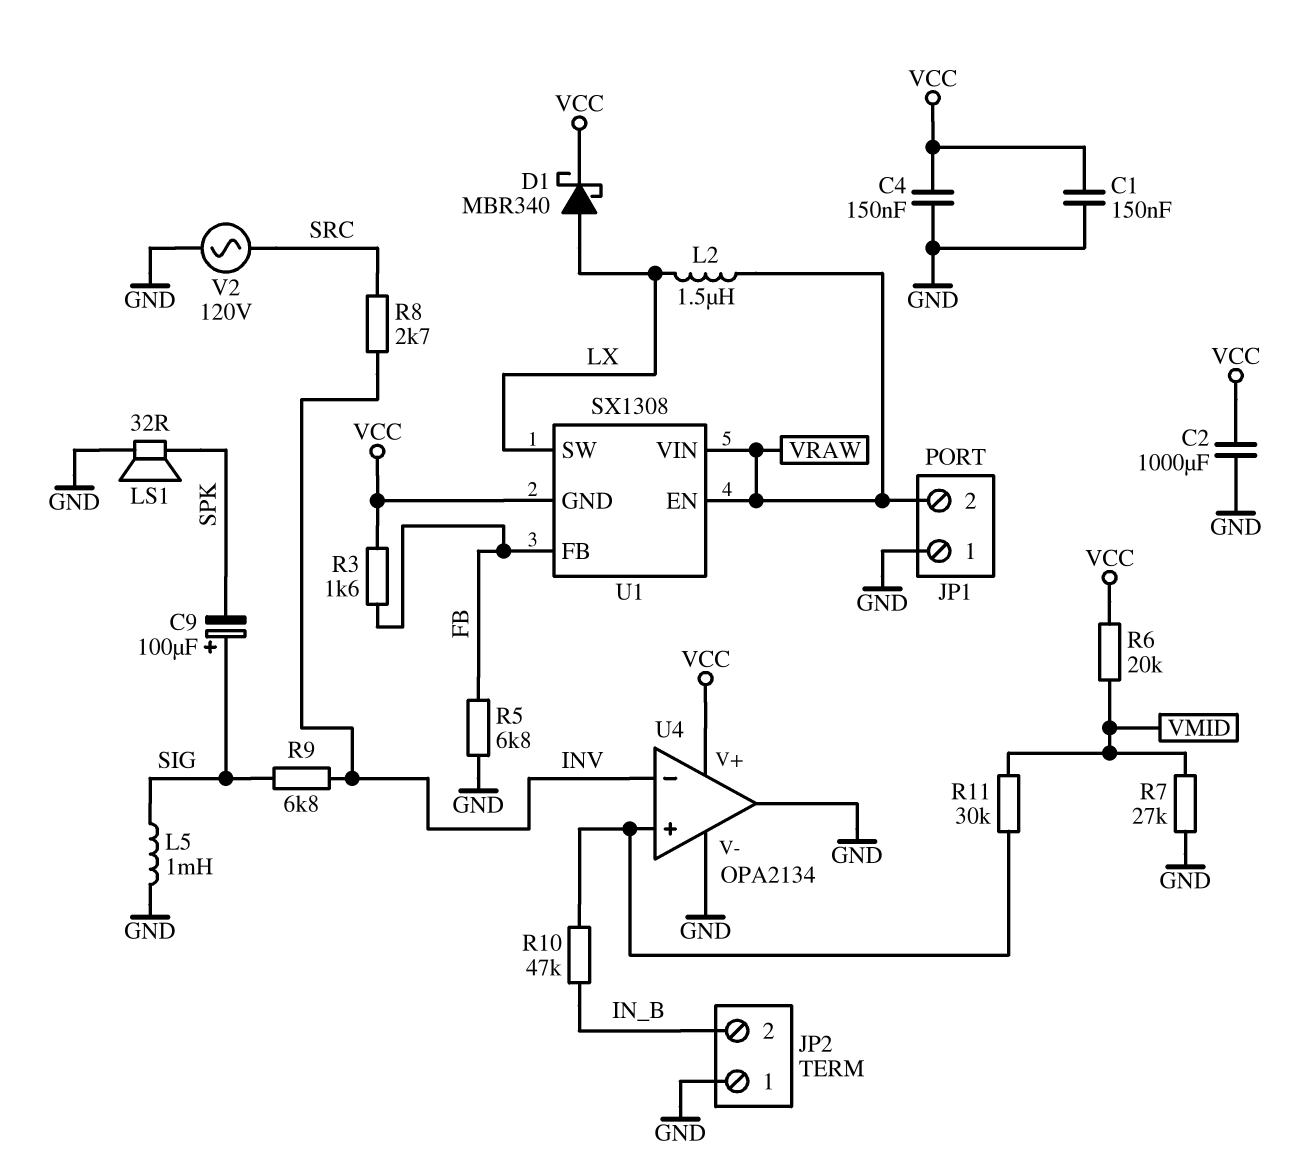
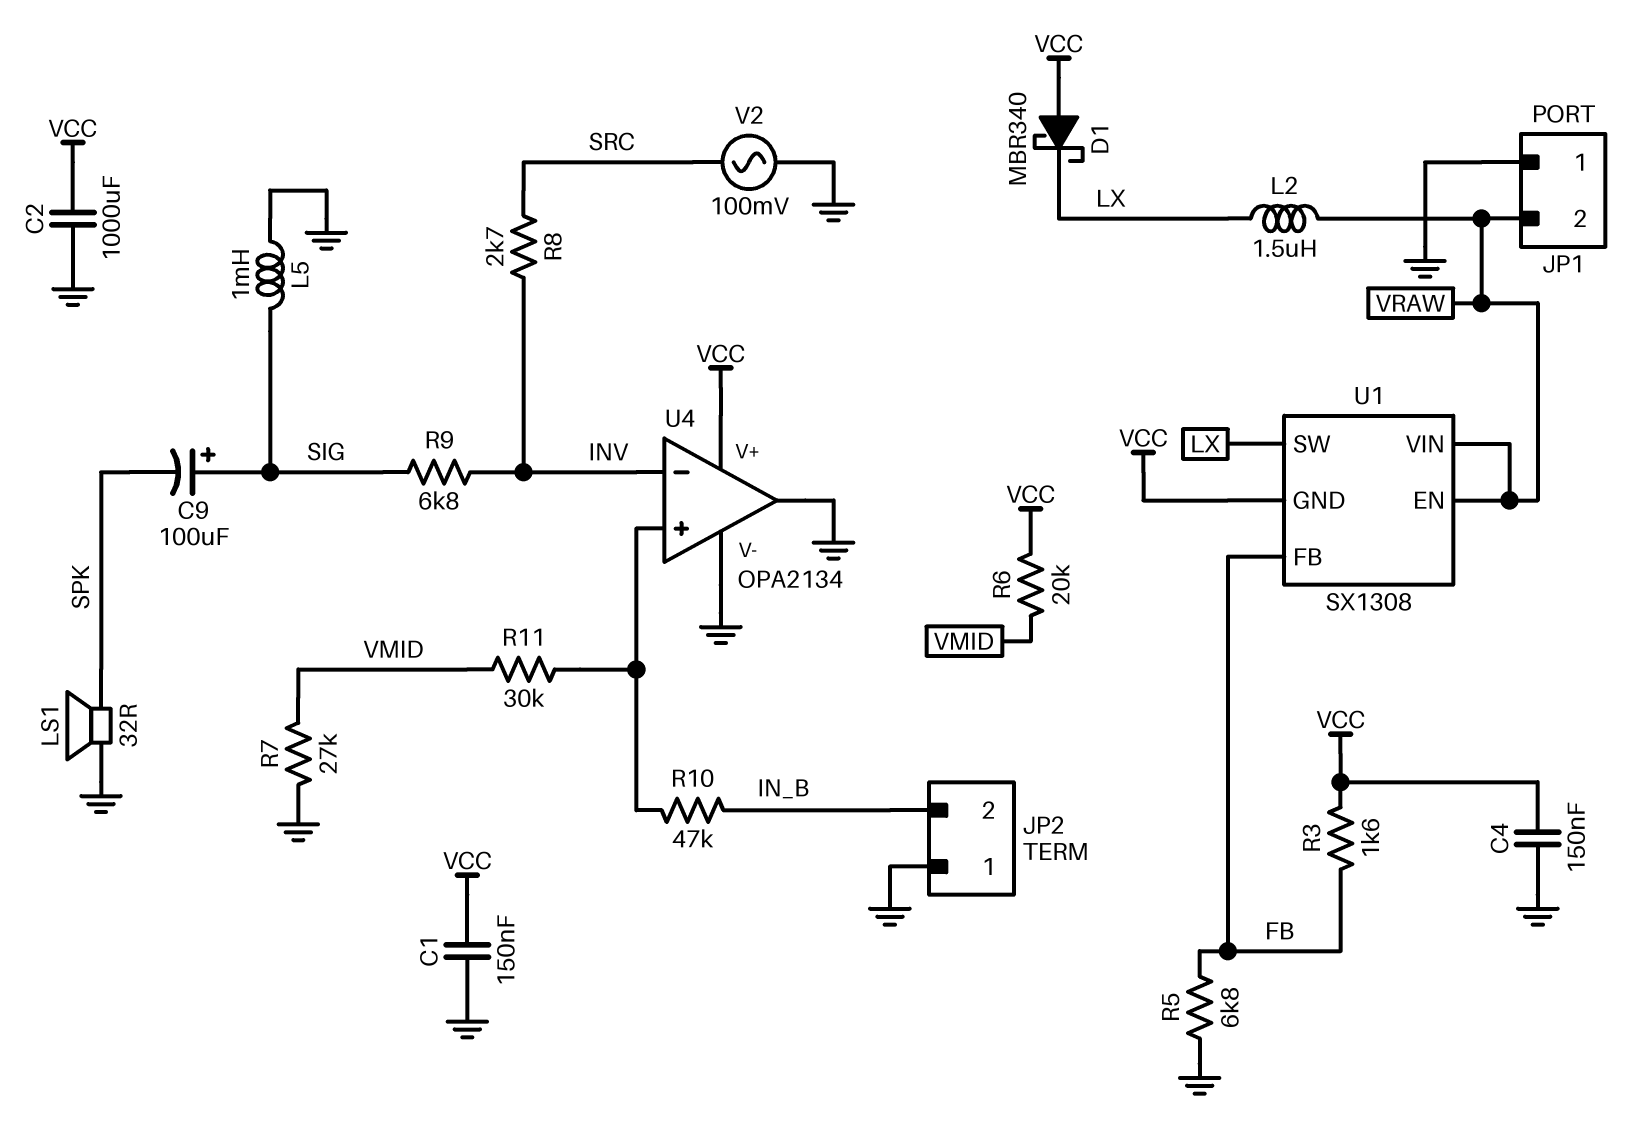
D1: schottky MBR340 (A LX, K VCC) -> schottky MBR340 (A VCC, K LX)
V2: AC 120V (GND, SRC) -> AC 100mV (GND, SRC)

